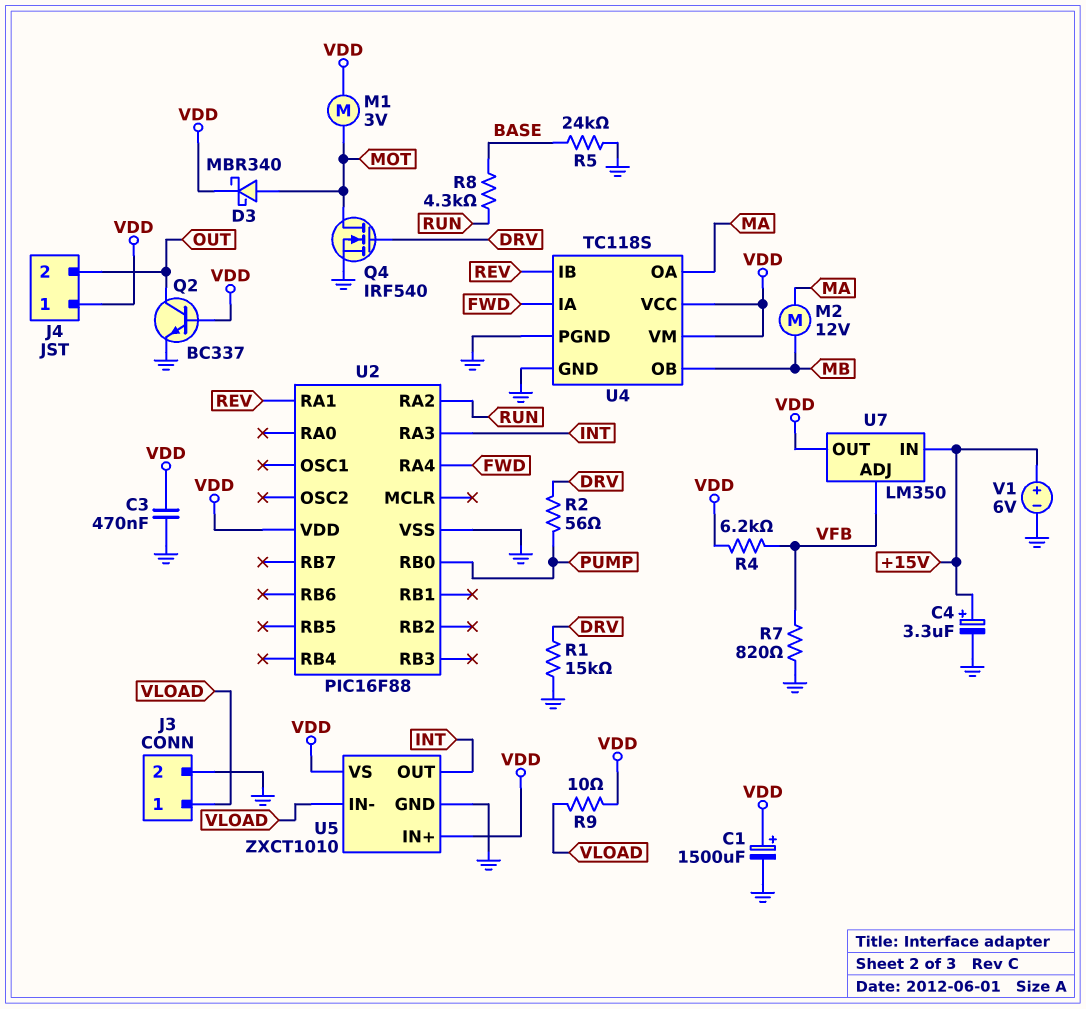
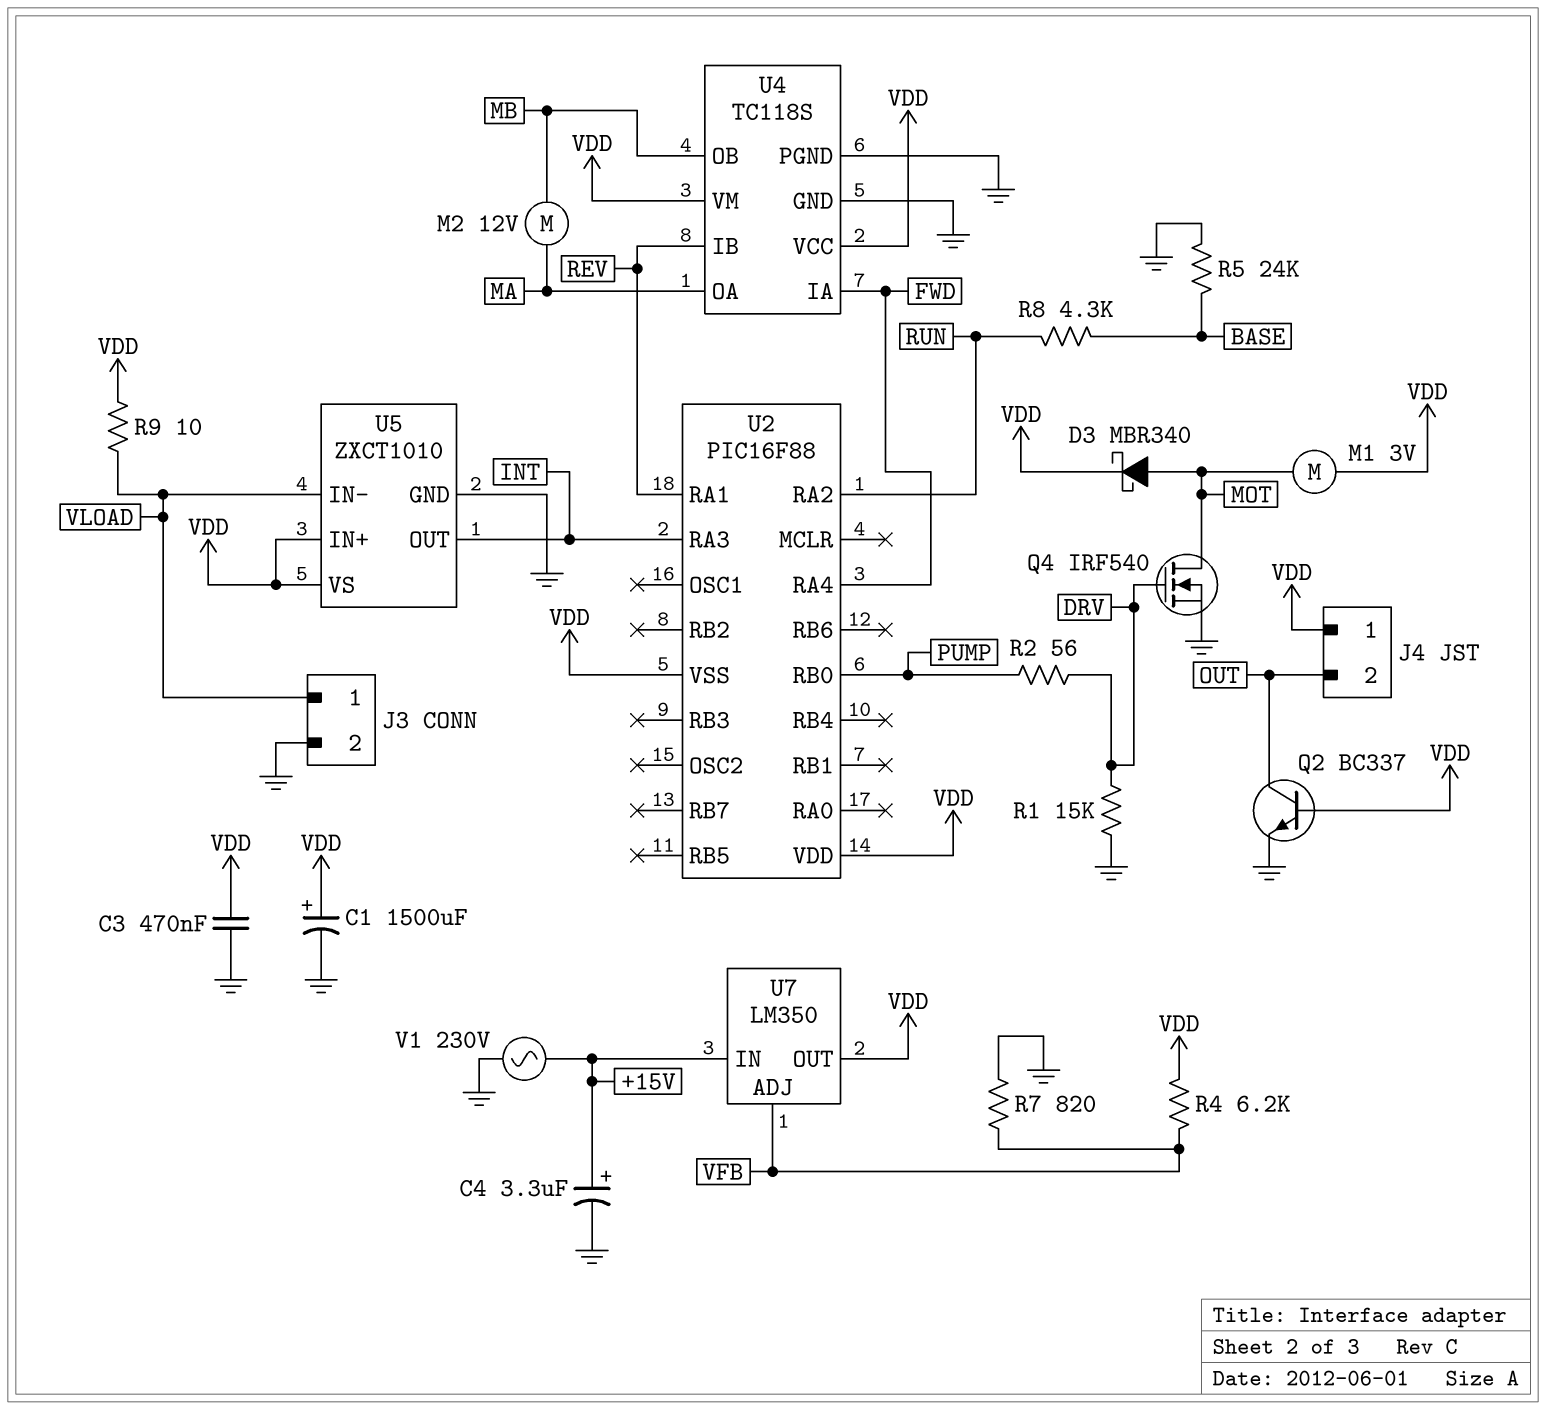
U2 pin VSS: GND -> VDD
V1: 6V (plus +15V, minus GND) -> AC 230V (+15V, GND)

